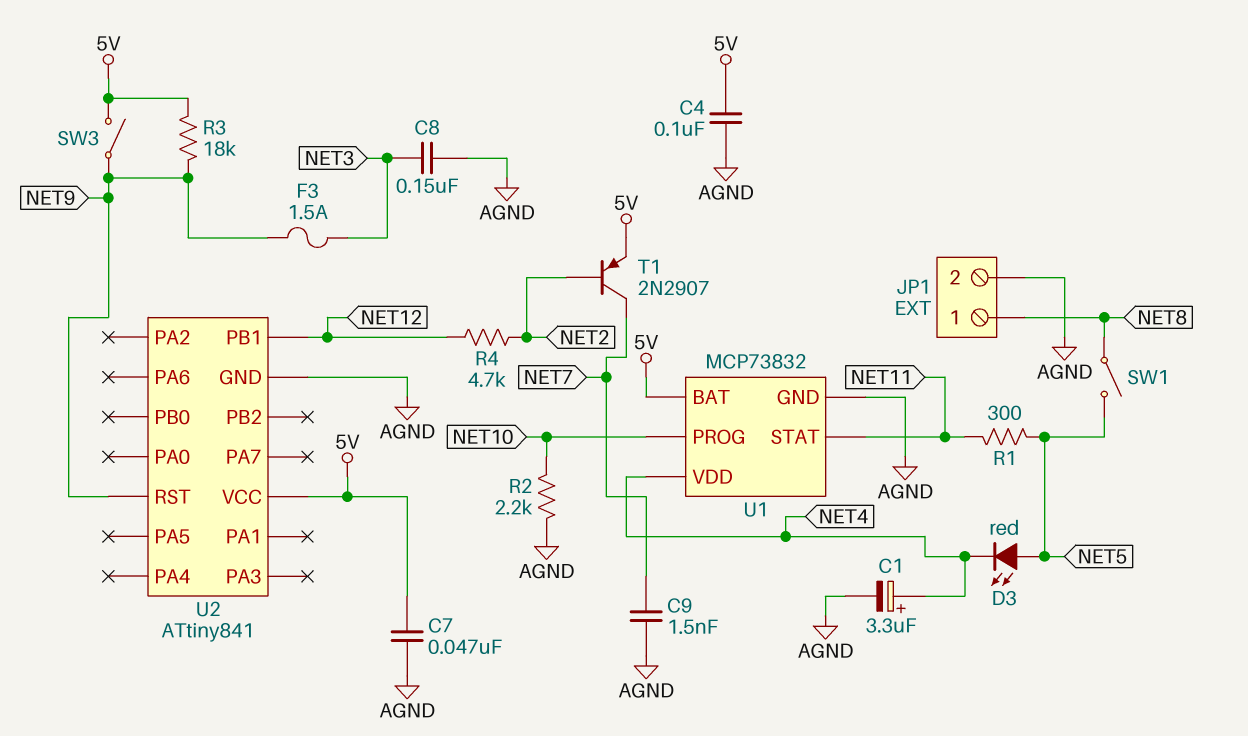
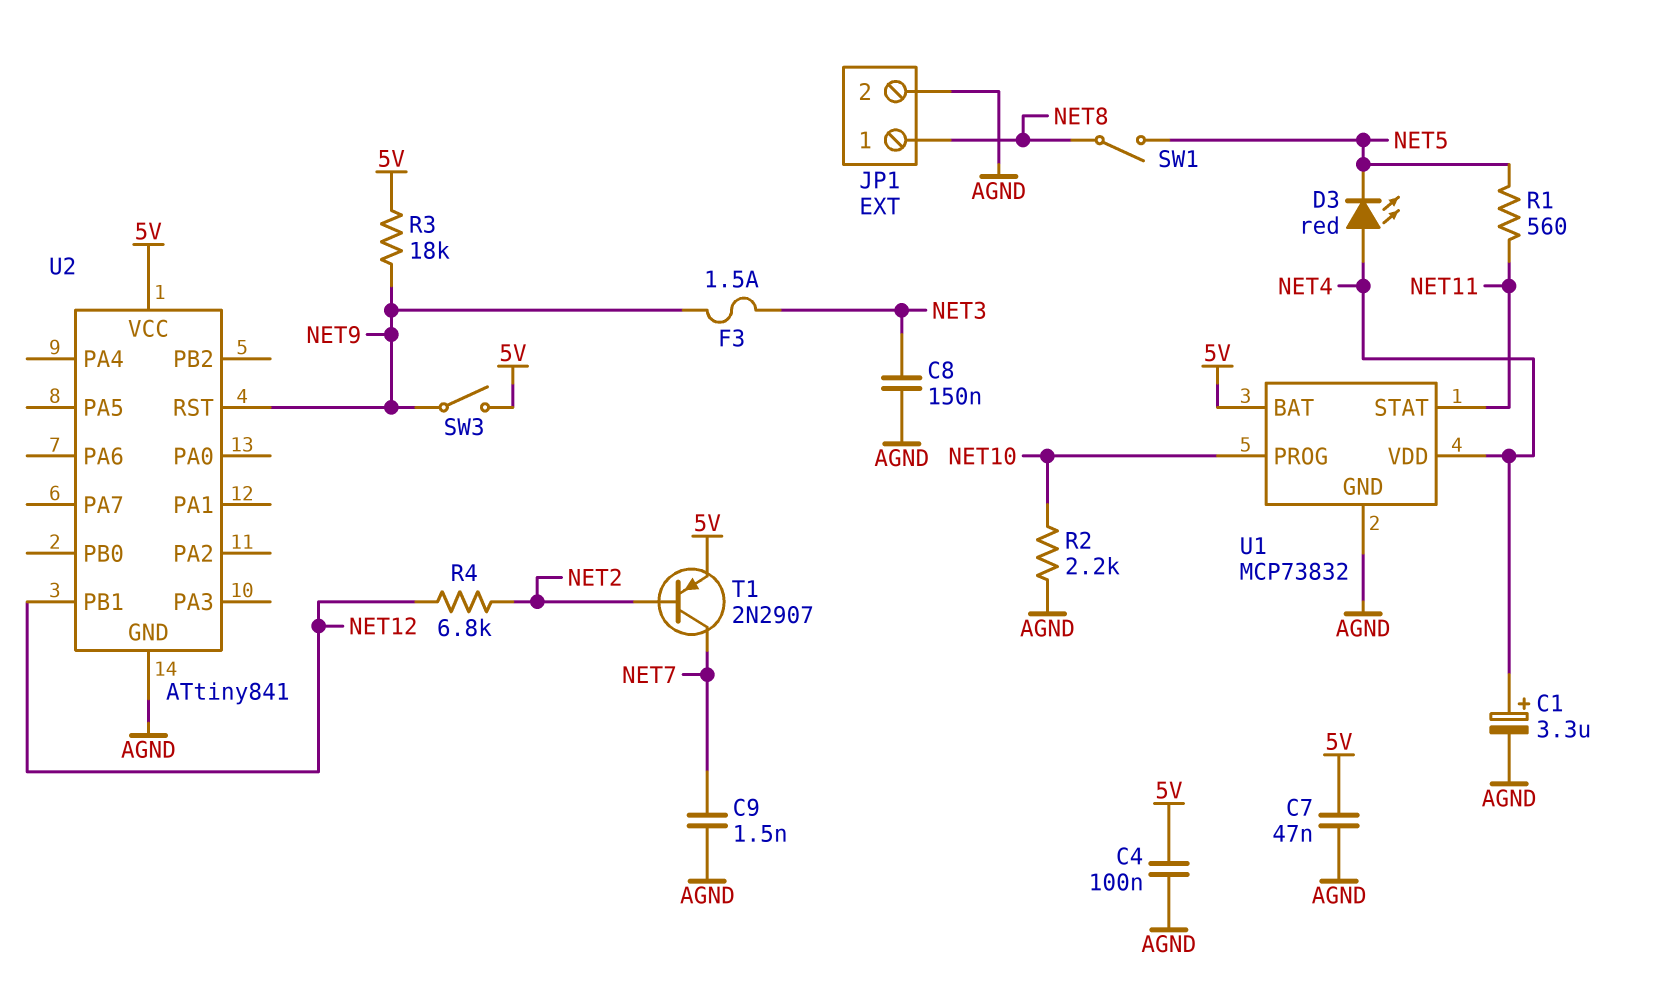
D3: LED red (A NET5, K NET4) -> LED red (A NET4, K NET5)
R1: 300 (NET5, NET11) -> 560 (NET5, NET11)
R4: 4.7k (NET2, NET12) -> 6.8k (NET2, NET12)

